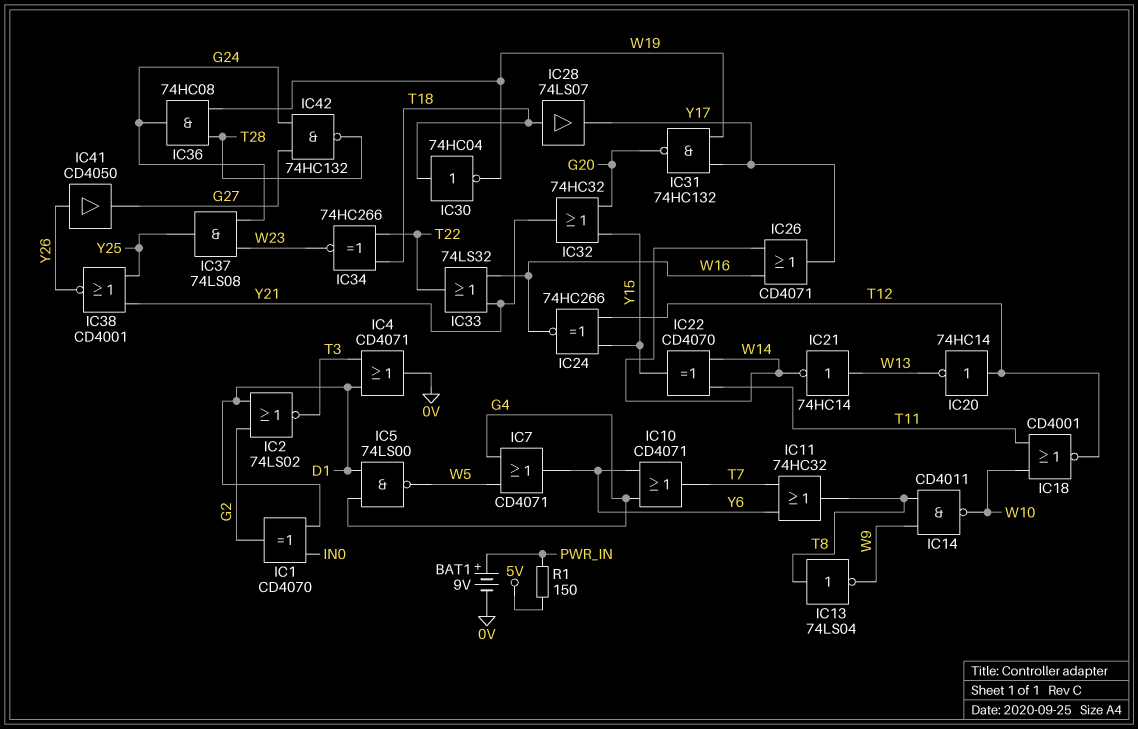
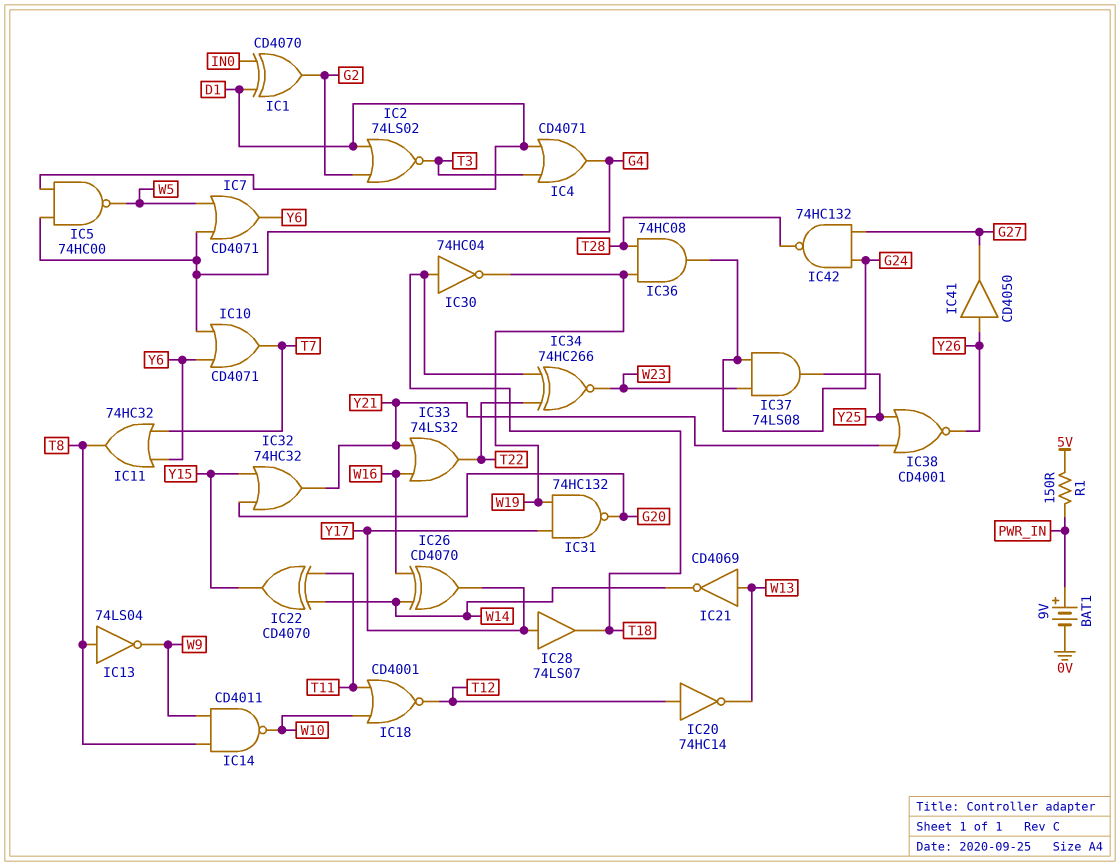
IC4: OR CD4071 (in D1, in T3, out 0V) -> OR CD4071 (in D1, in T3, out G4)
IC5: NAND 74LS00 (in D1, in G4, out W5) -> NAND 74HC00 (in D1, in G4, out W5)
IC21: NOT 74HC14 (in W13, out W14) -> NOT CD4069 (in W13, out W14)
IC24: XNOR 74HC266 (in T12, in Y15, out W16) -> none
IC26: OR CD4071 (in W14, in W16, out Y17) -> XOR CD4070 (in W14, in W16, out Y17)
IC28: buffer 74LS07 (in T18, out Y17) -> buffer 74LS07 (in Y17, out T18)

